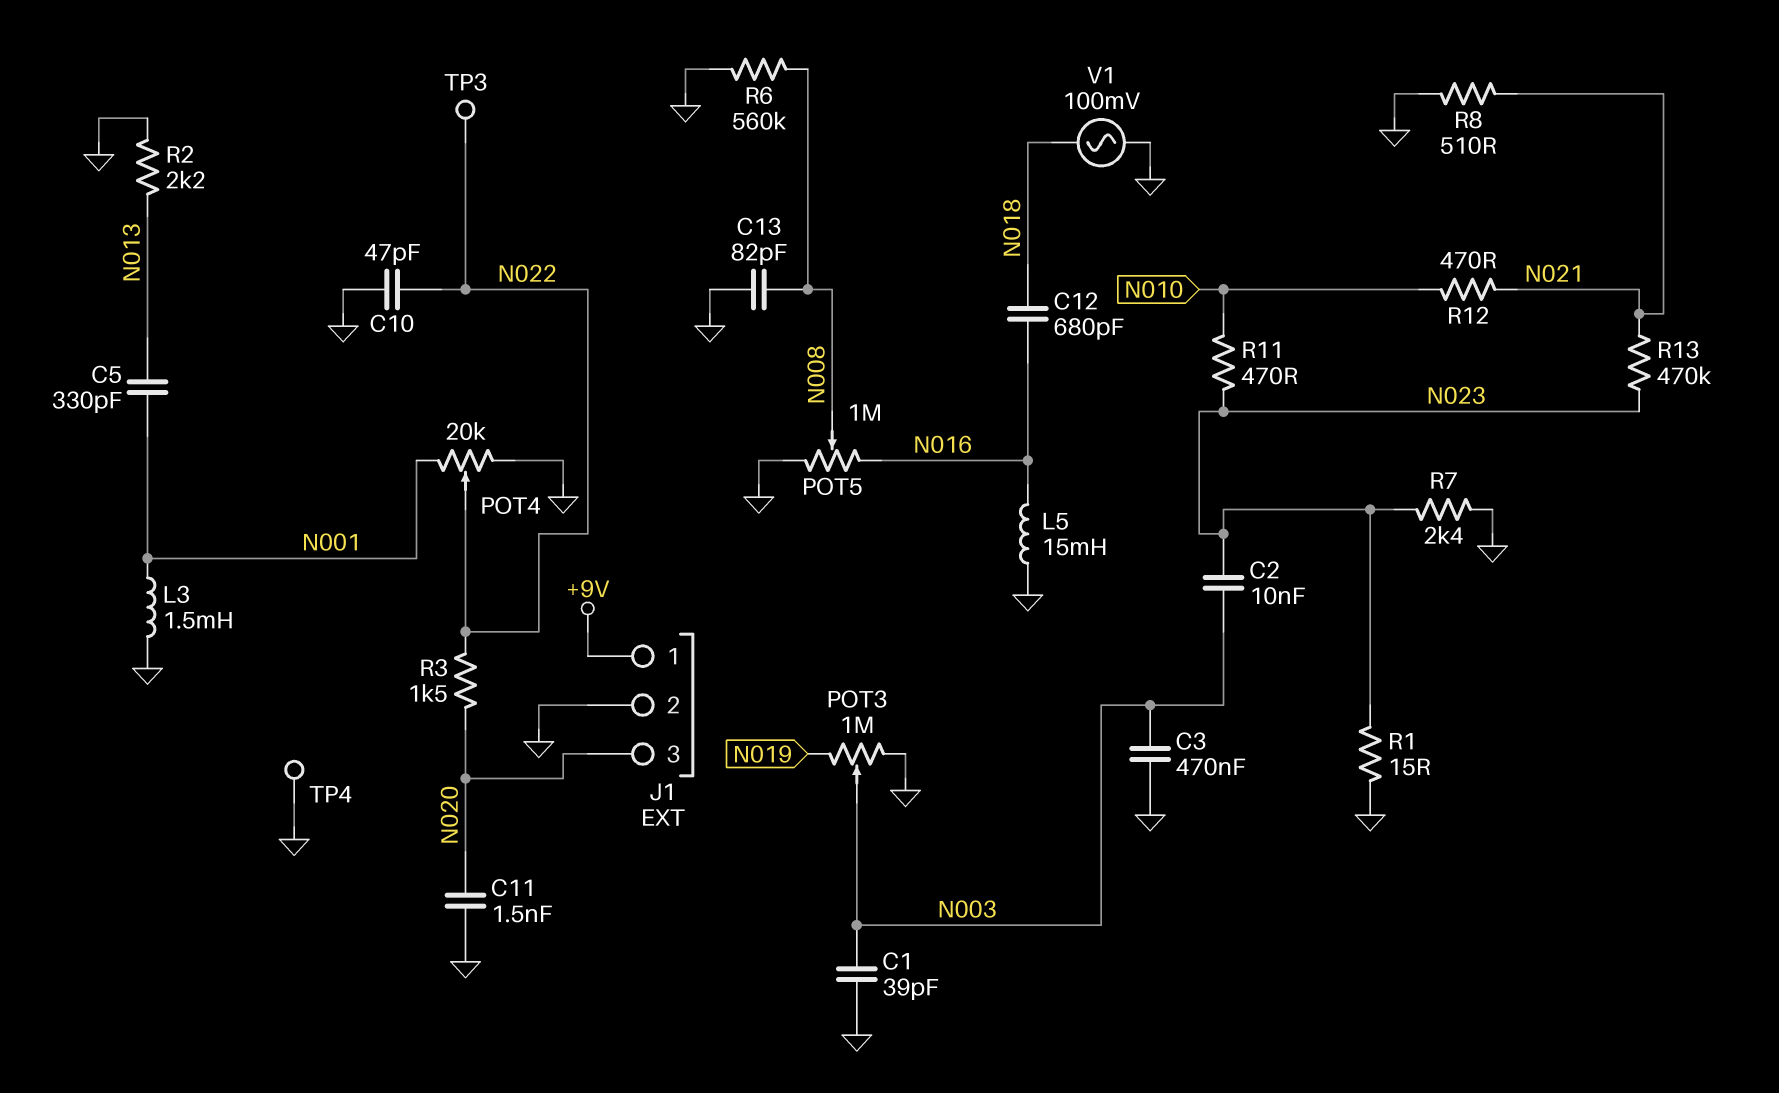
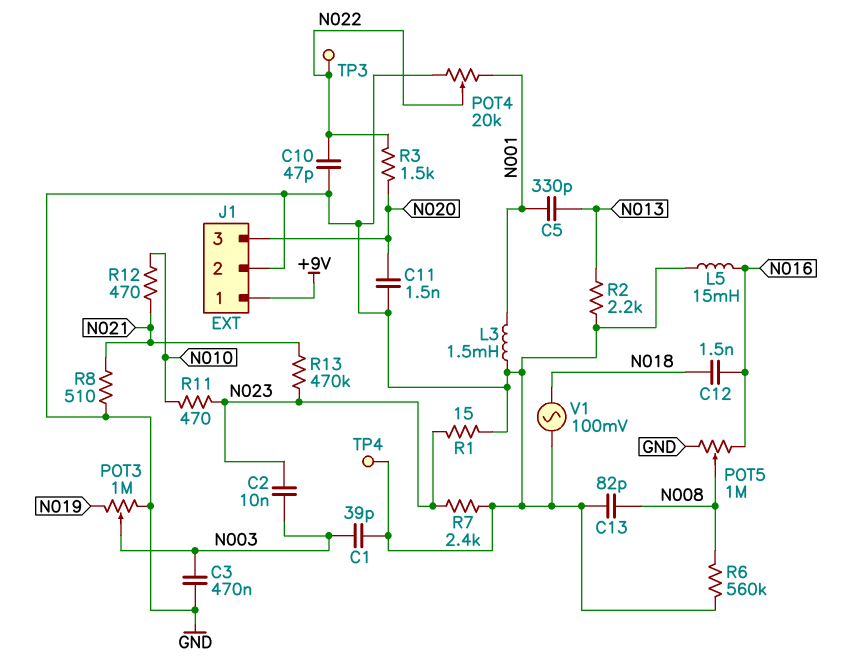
C12: 680pF (N016, N018) -> 1.5nF (N016, N018)

